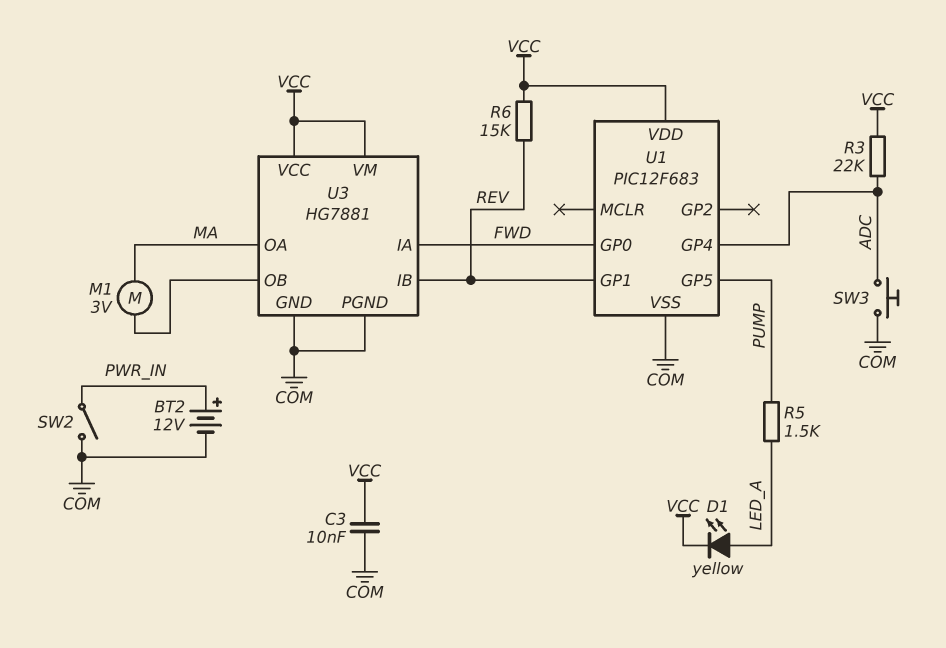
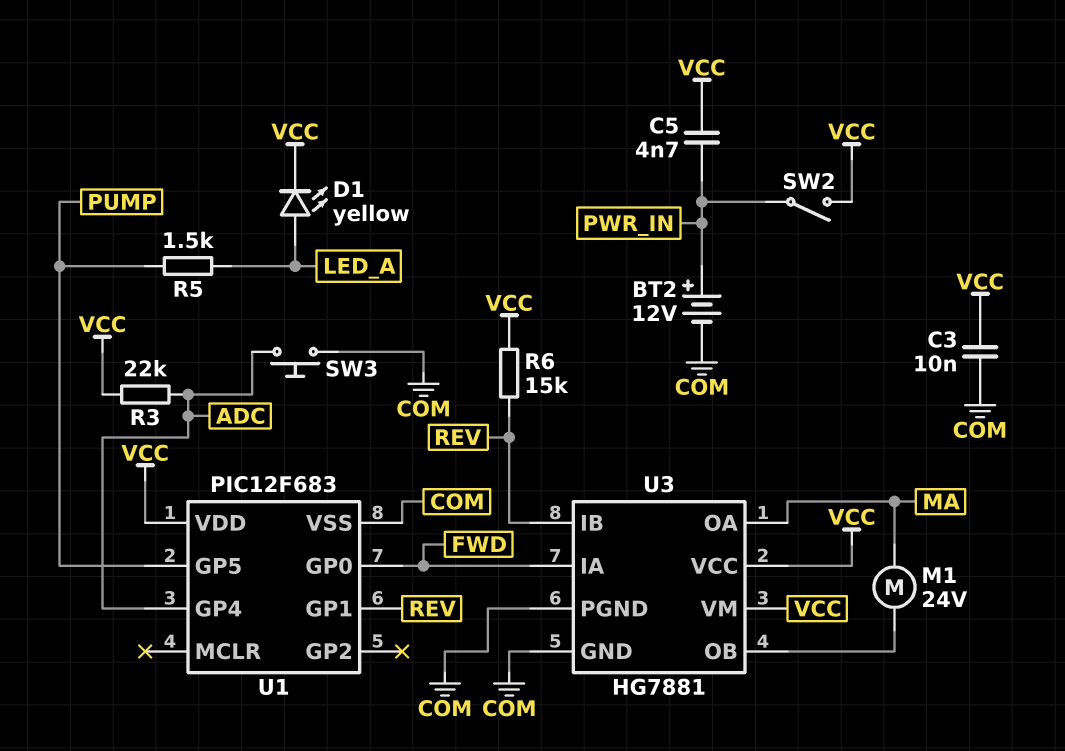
C5: none -> 4.7nF (PWR_IN, VCC)
M1: motor 3V (MA, U3/OB) -> motor 24V (MA, U3/OB)
SW2: switch (COM, PWR_IN) -> switch (PWR_IN, VCC)

